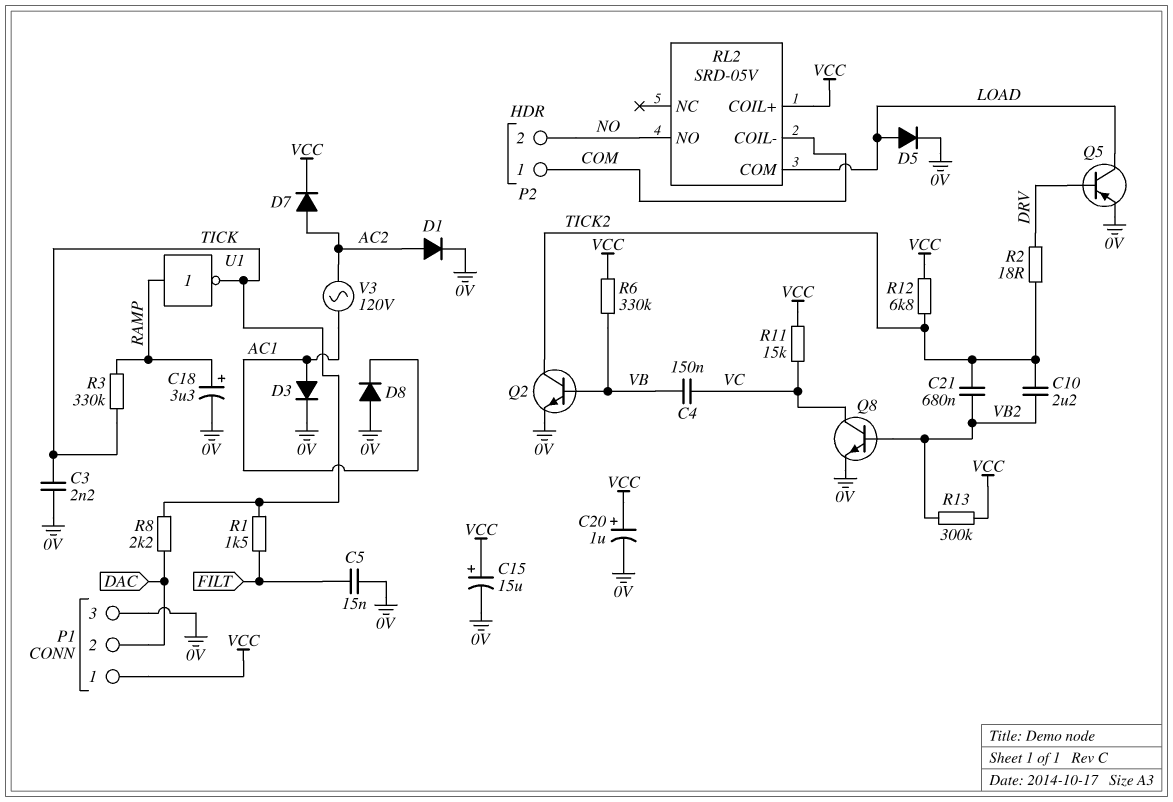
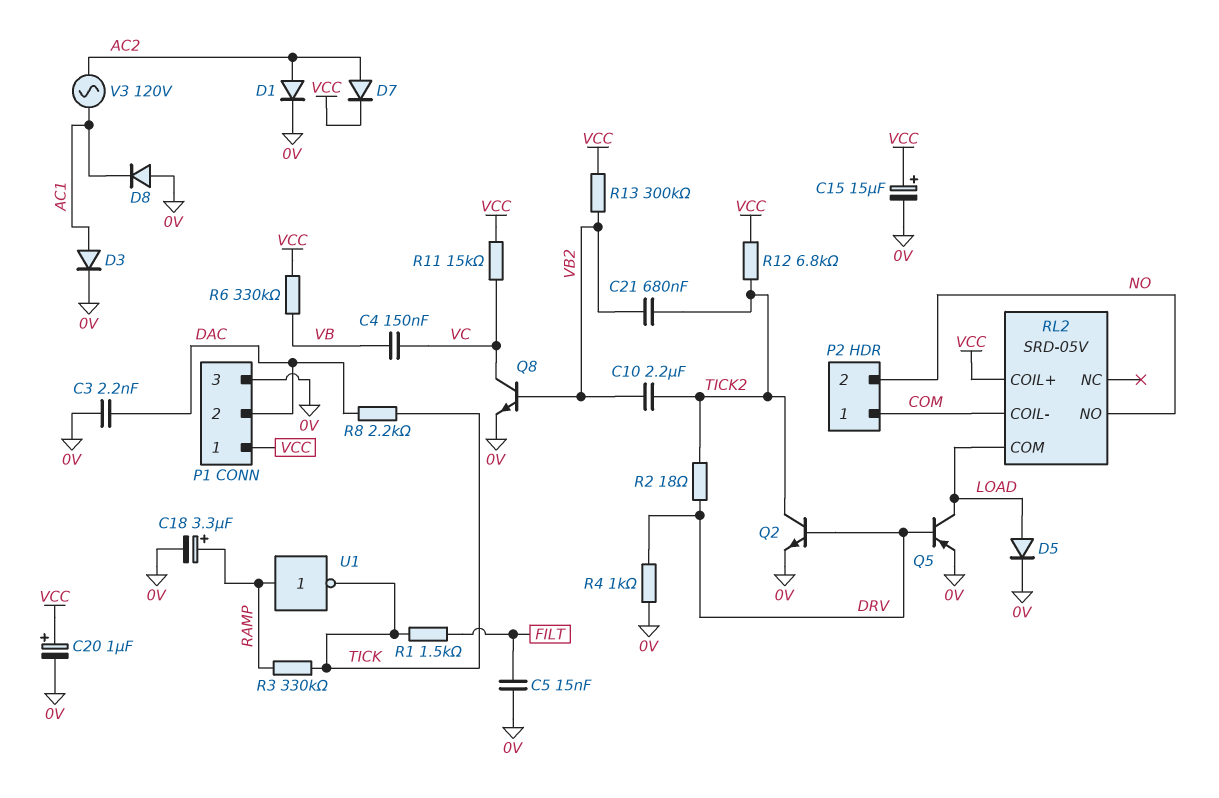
C3: 2.2nF (0V, TICK) -> 2.2nF (0V, DAC)
Q2: NPN (B VB, C TICK2, E 0V) -> NPN (B DRV, C TICK2, E 0V)
R4: none -> 1k (0V, DRV)

